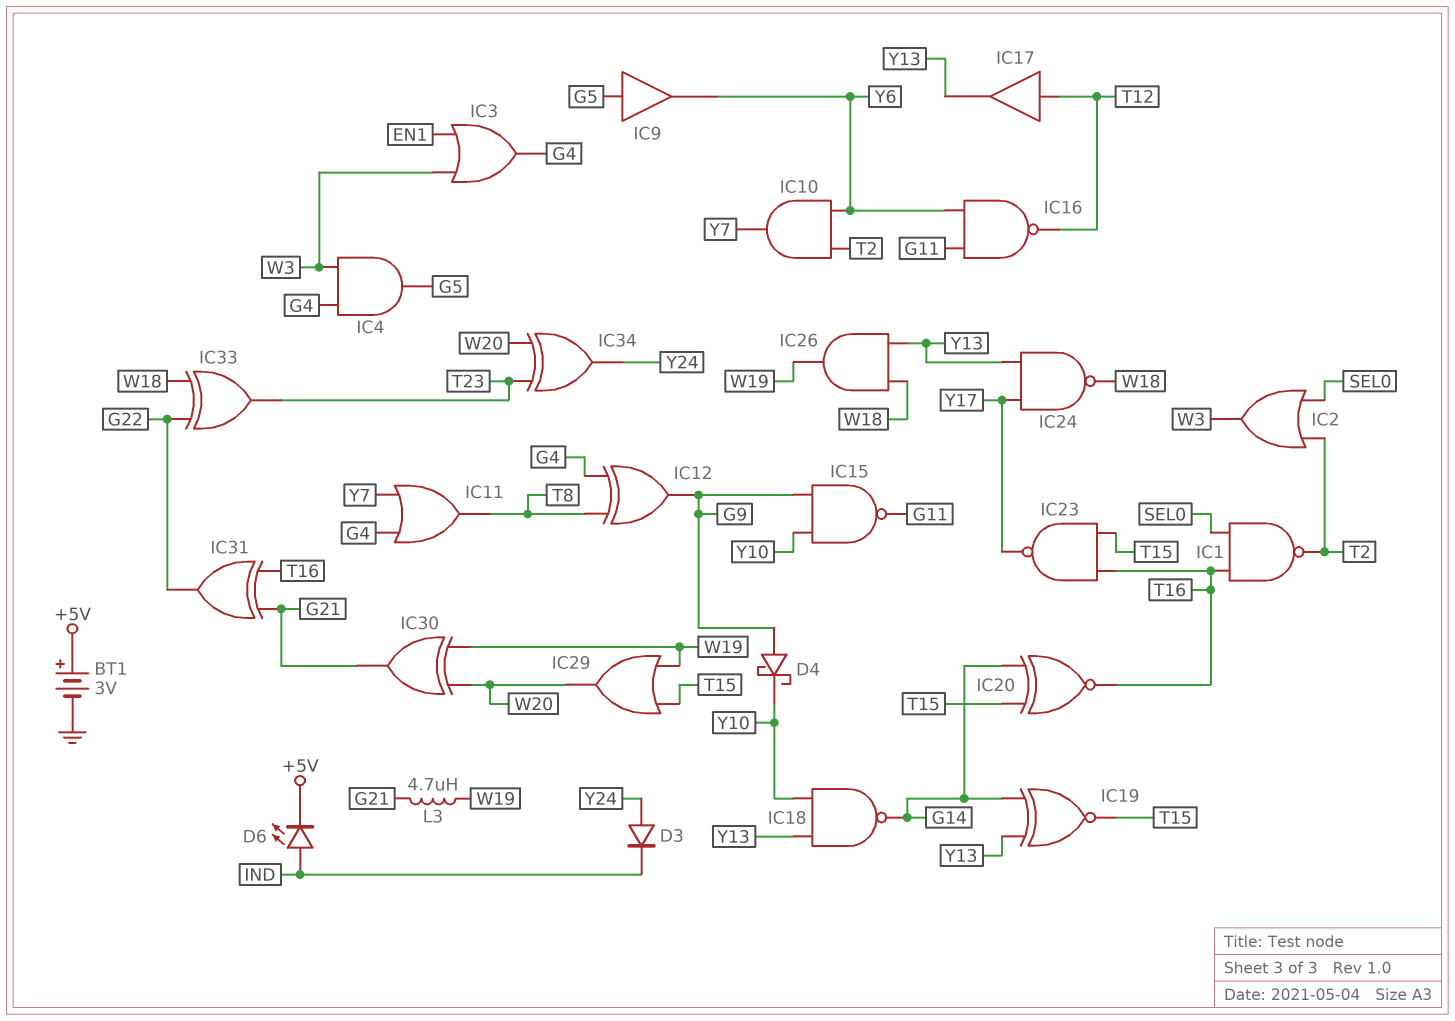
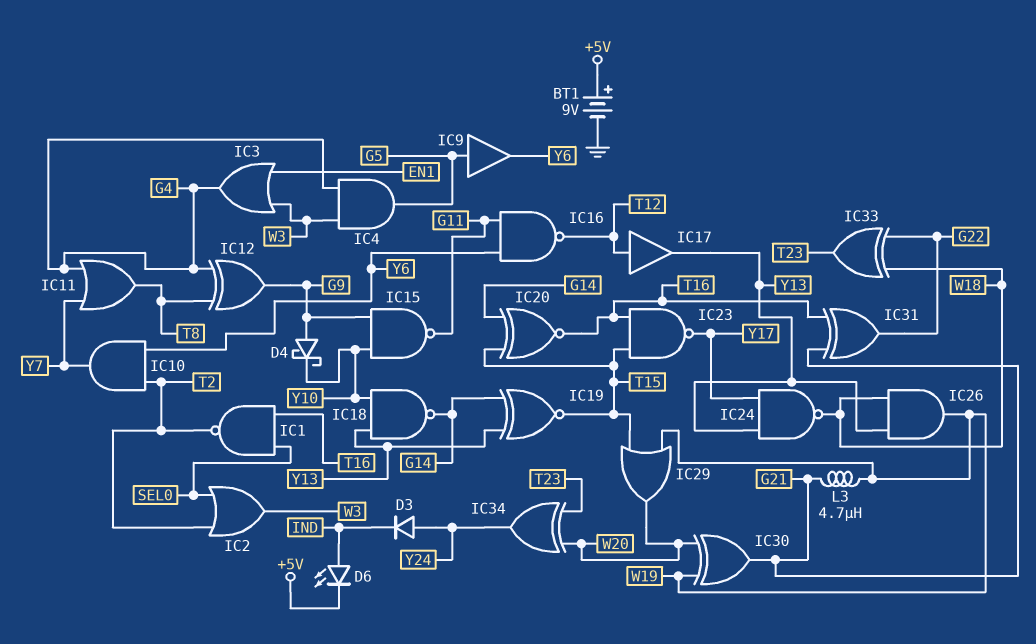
BT1: 3V (plus +5V, minus GND) -> 9V (plus +5V, minus GND)

